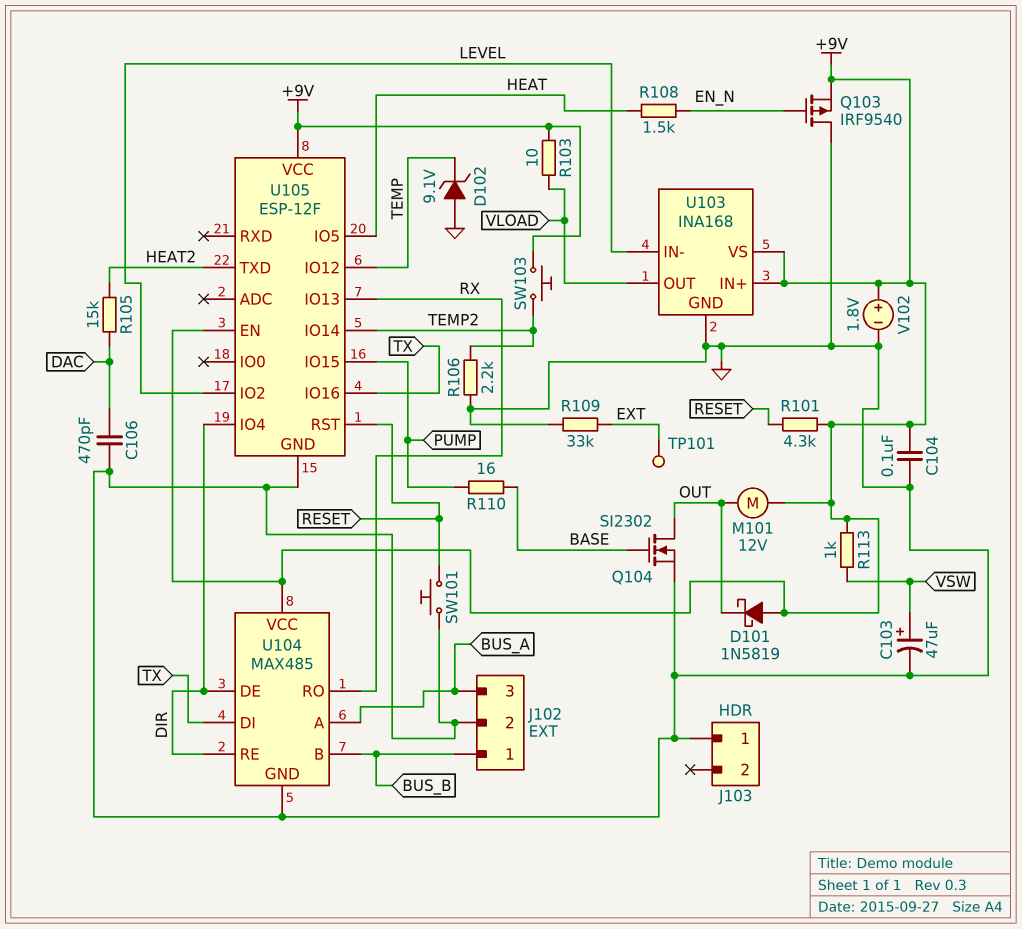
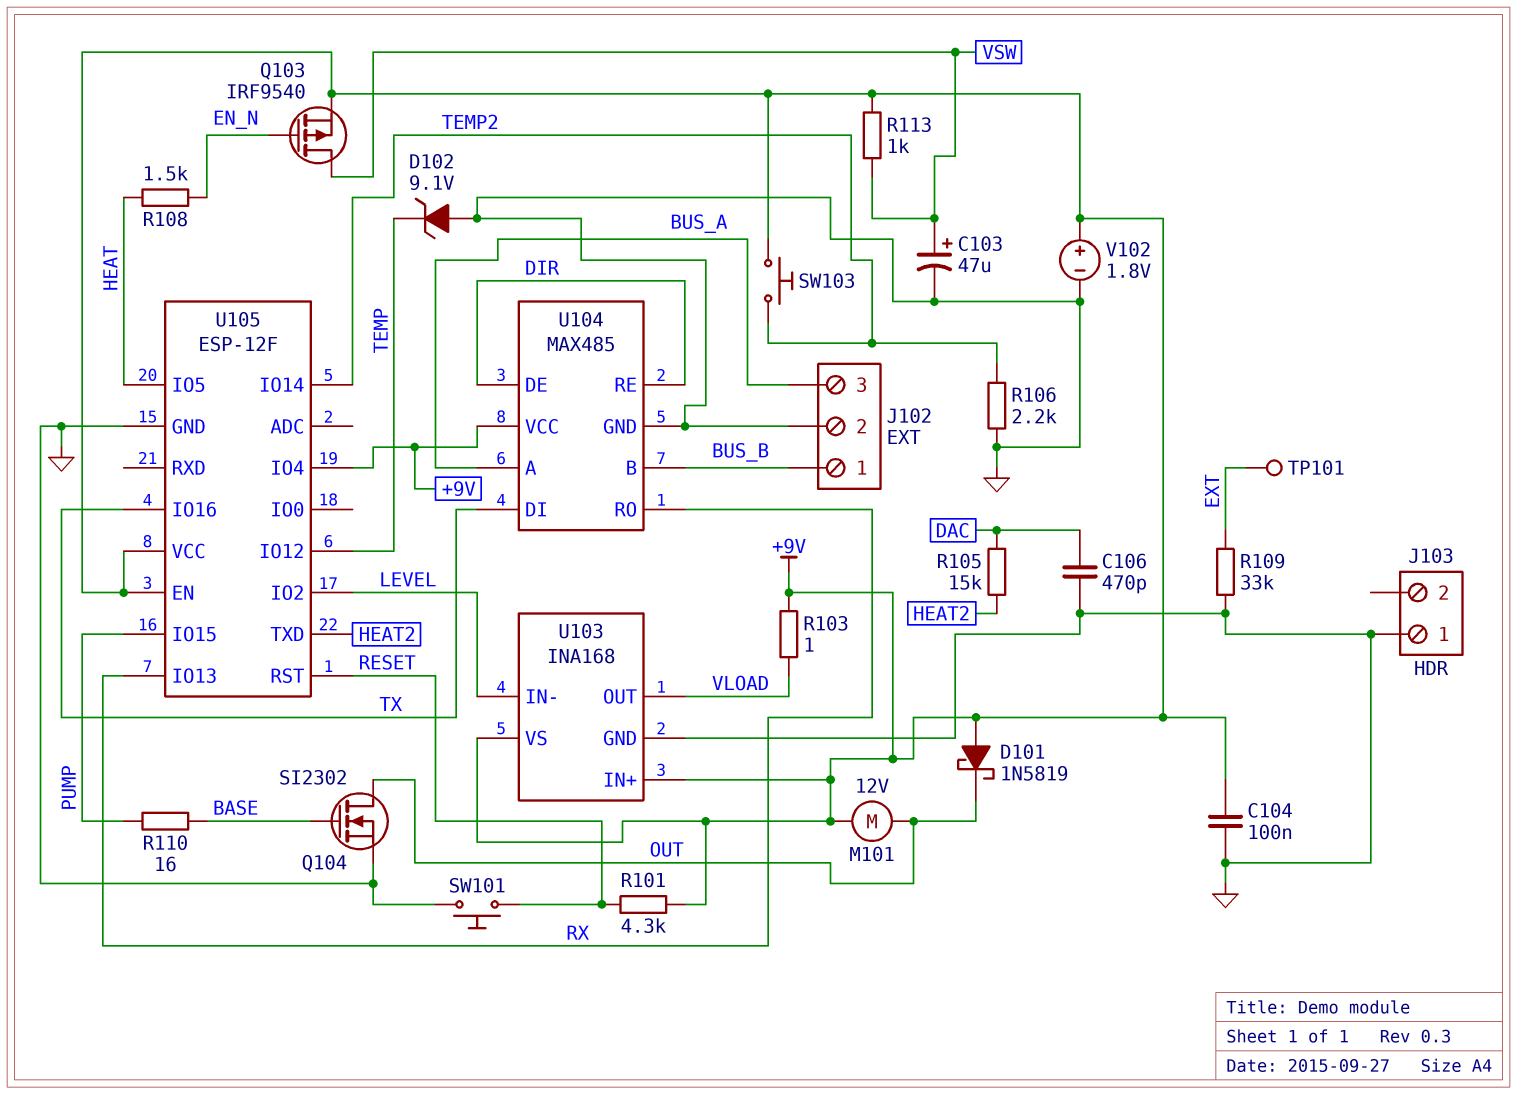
Q103: PMOS IRF9540 (G EN_N, D GND, S +9V) -> PMOS IRF9540 (G EN_N, D VSW, S +9V)
R103: 10 (+9V, VLOAD) -> 1 (+9V, VLOAD)
U105 pin IO4: DIR -> +9V

